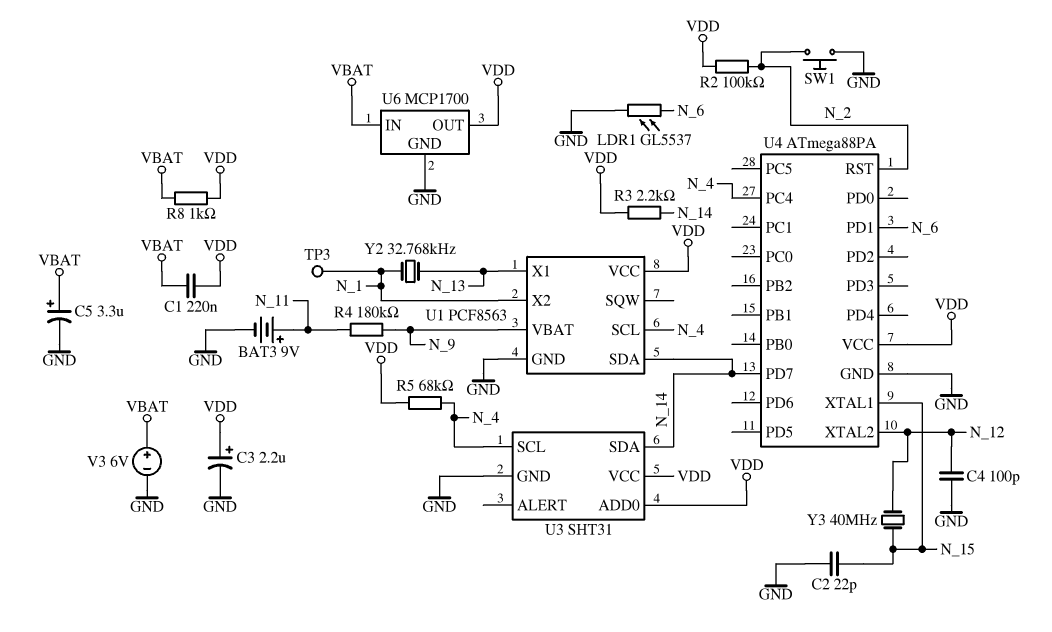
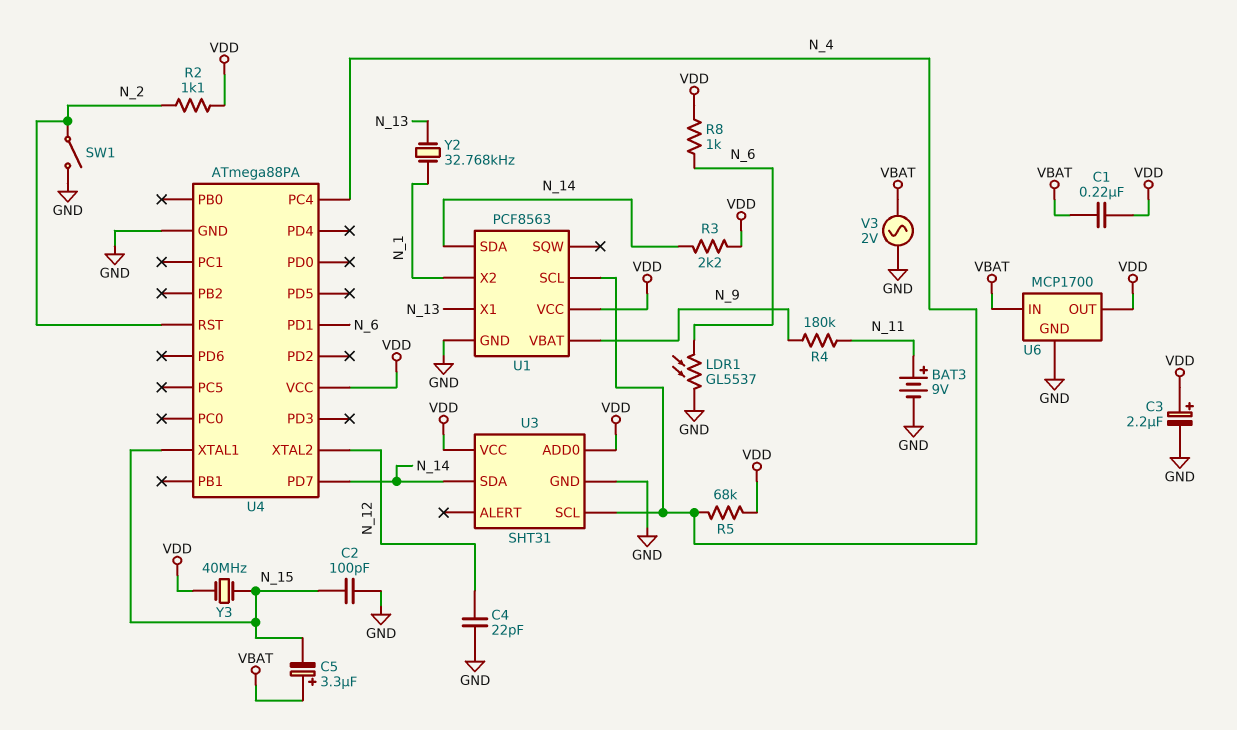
C2: 22pF (GND, N_15) -> 100pF (GND, N_15)
C4: 100pF (GND, N_12) -> 22pF (GND, N_12)
C5: 3.3uF (plus VBAT, minus GND) -> 3.3uF (plus VBAT, minus N_15)
R2: 100k (N_2, VDD) -> 1.1k (N_2, VDD)
R8: 1k (VBAT, VDD) -> 1k (N_6, VDD)
SW1: button (GND, N_2) -> switch (GND, N_2)
TP3: test point (N_1) -> none
V3: 6V (plus VBAT, minus GND) -> AC 2V (GND, VBAT)
Y3: 40MHz (N_12, N_15) -> 40MHz (N_15, VDD)

